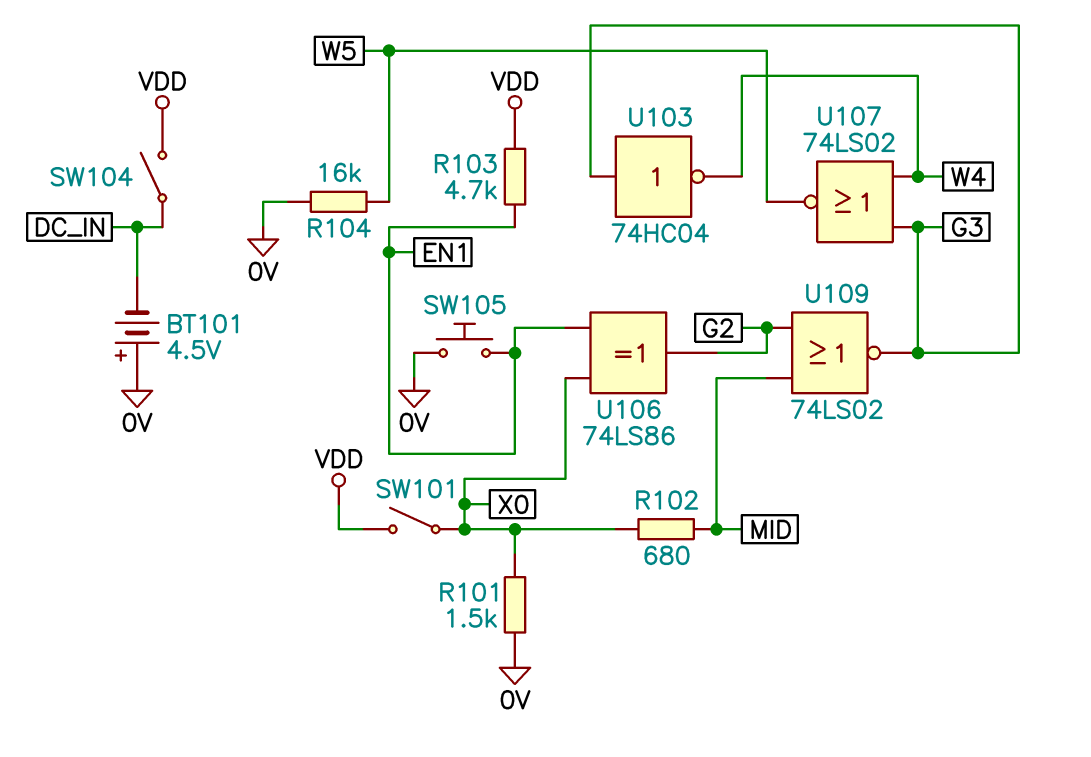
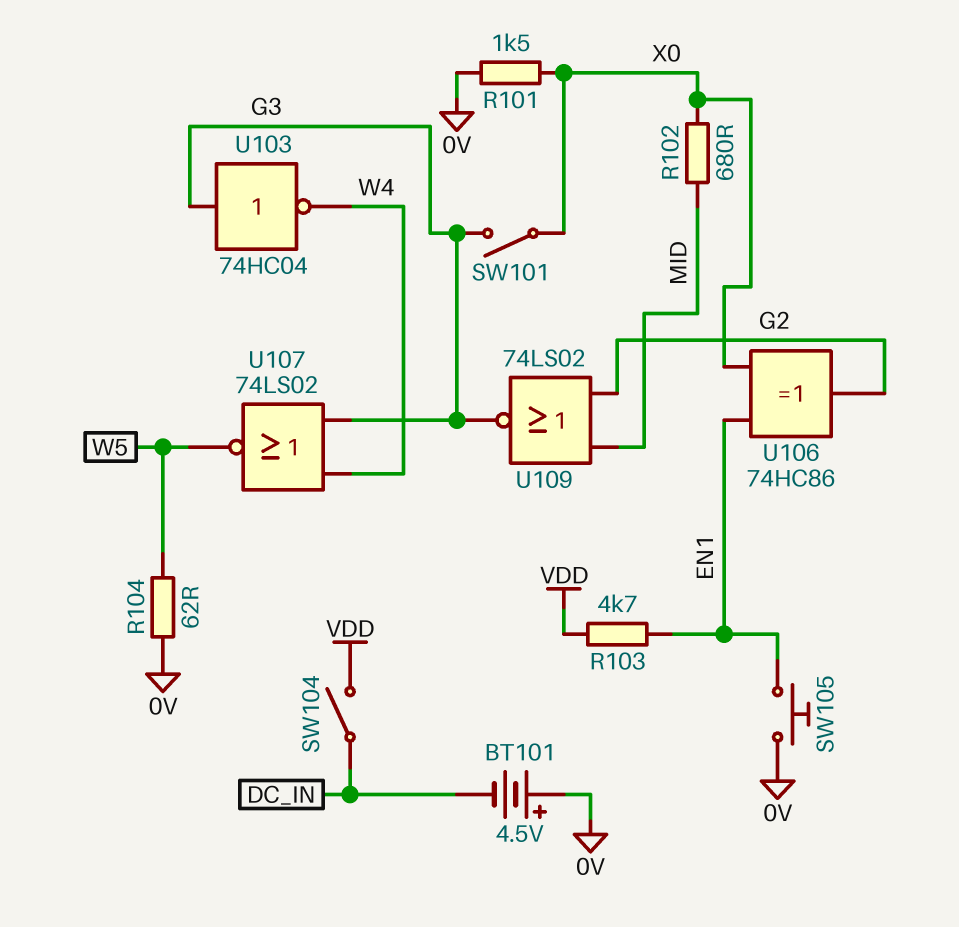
R104: 16k (0V, W5) -> 62 (0V, W5)
SW101: switch (VDD, X0) -> switch (G3, X0)
U106: XOR 74LS86 (in EN1, in X0, out G2) -> XOR 74HC86 (in EN1, in X0, out G2)

